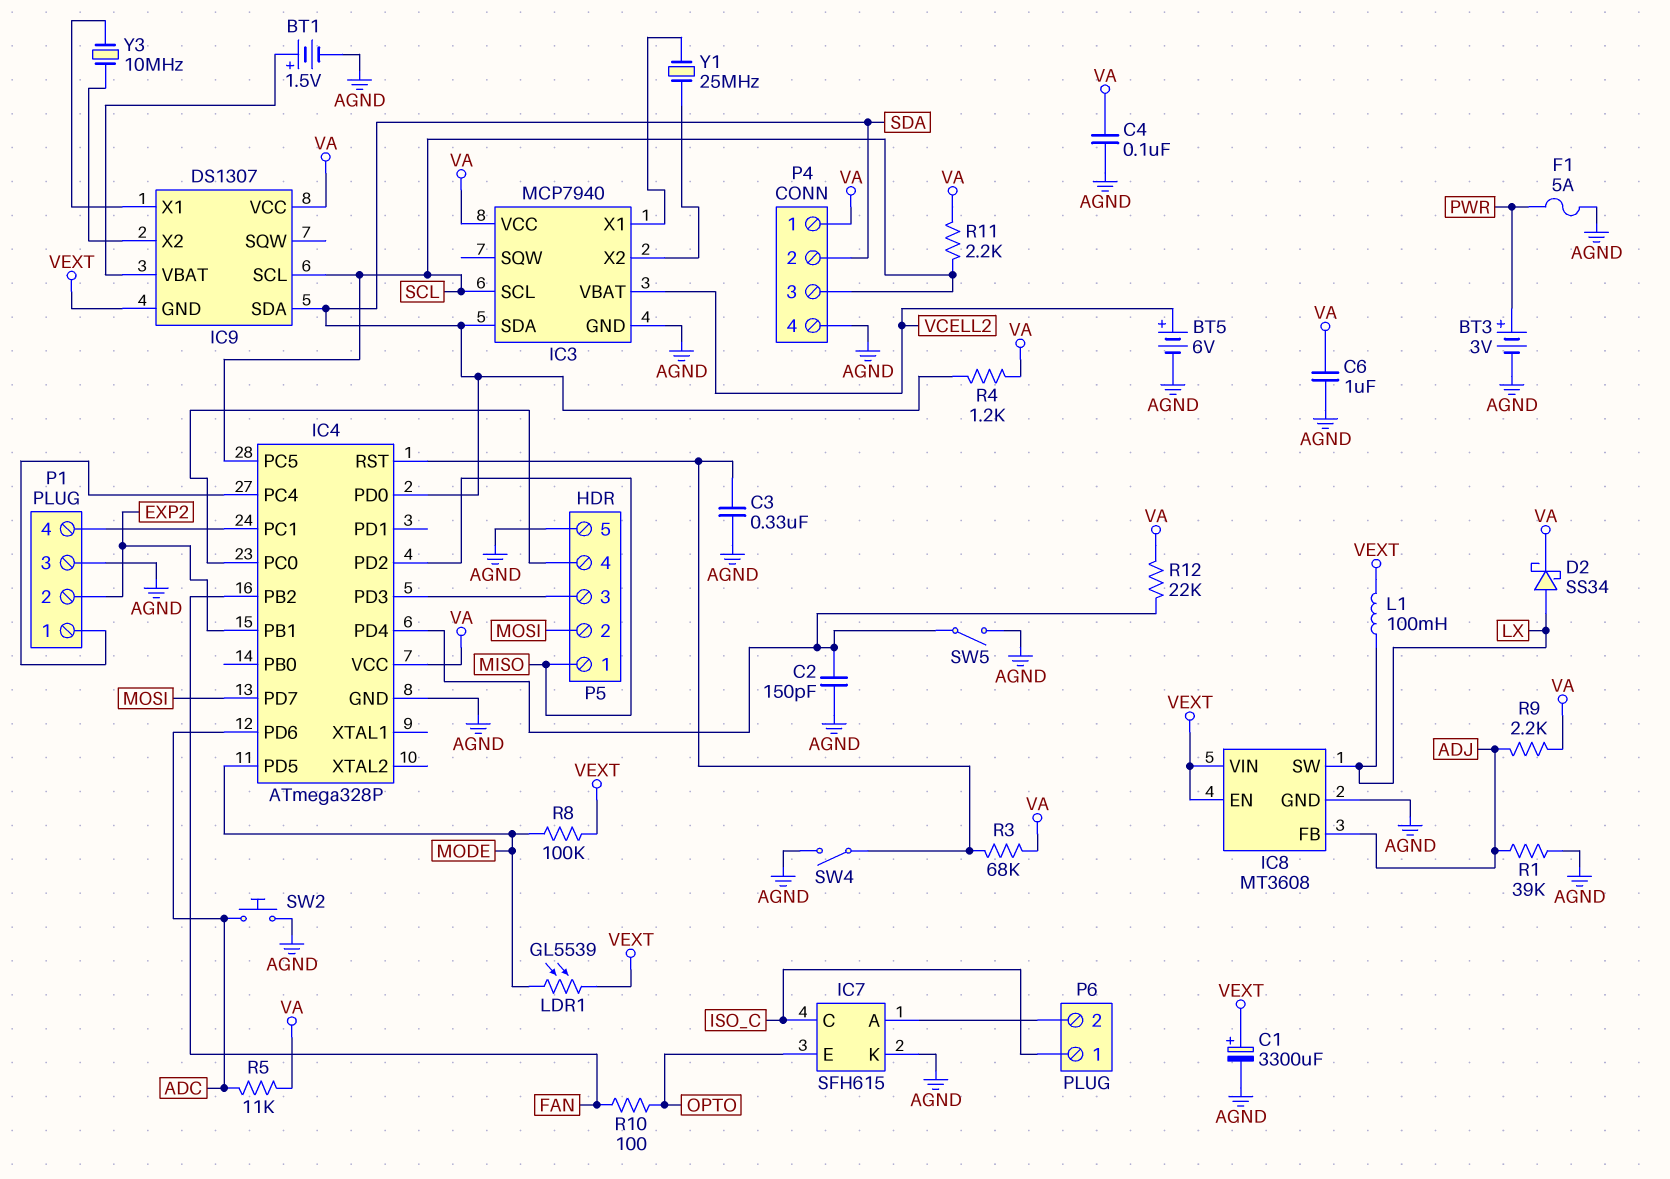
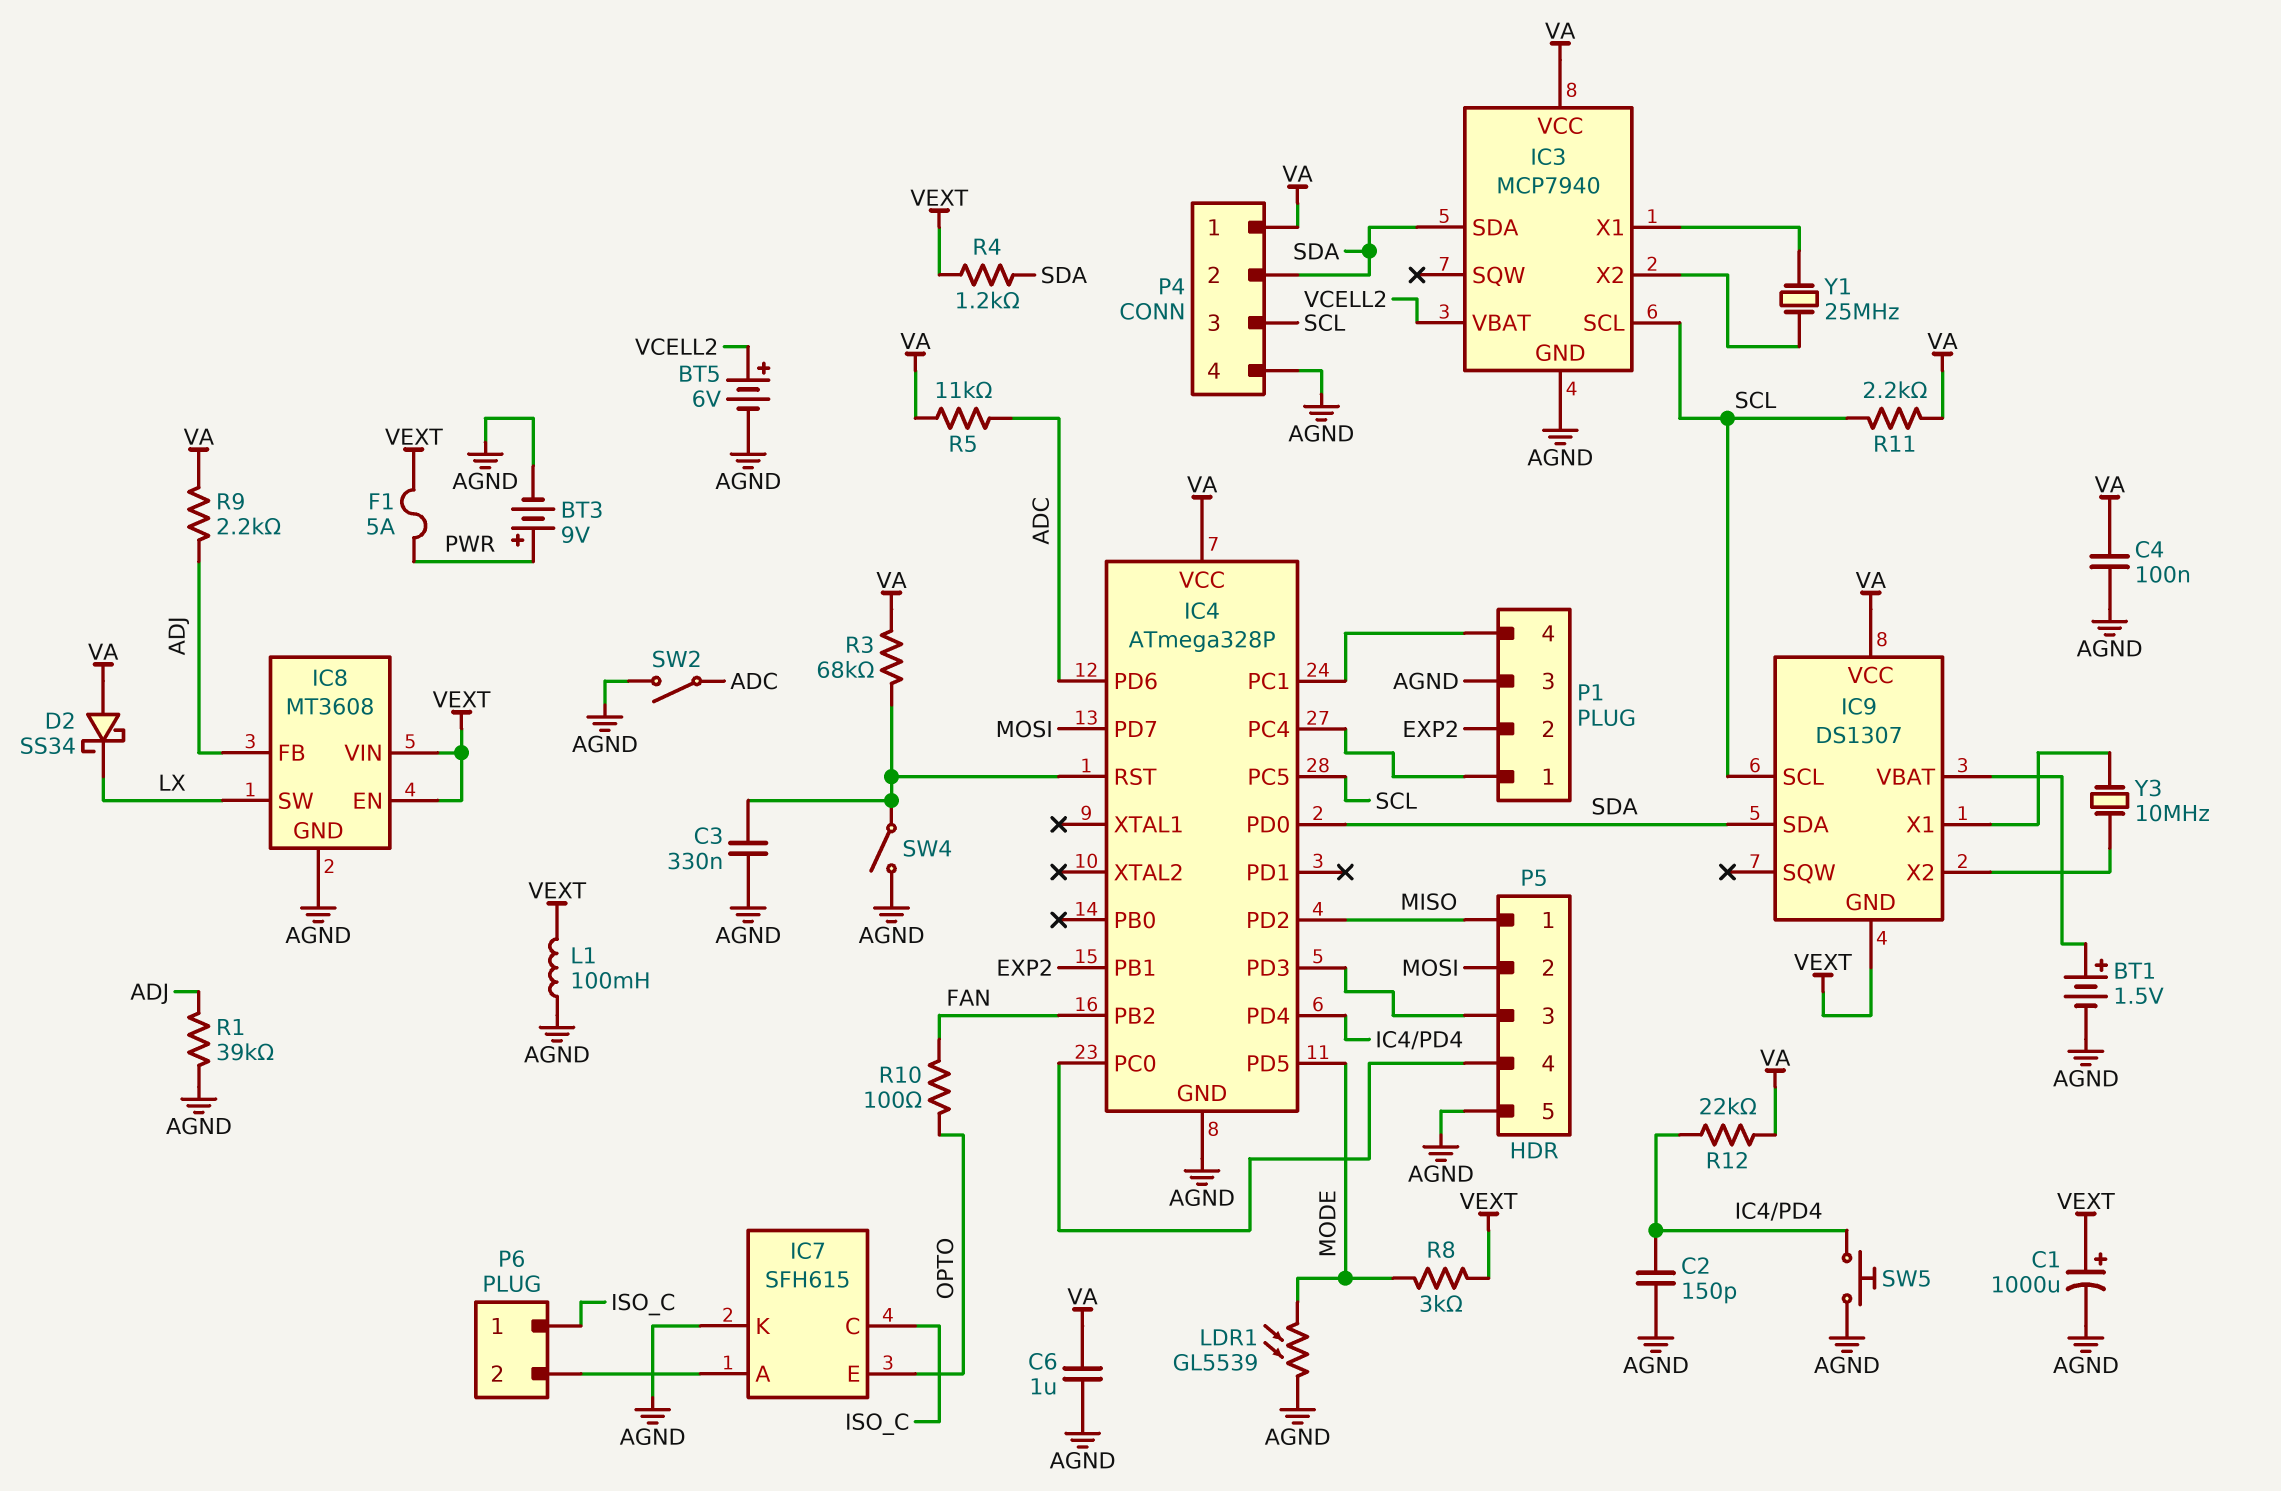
BT3: 3V (plus PWR, minus AGND) -> 9V (plus PWR, minus AGND)
C1: 3300uF (plus VEXT, minus AGND) -> 1000uF (plus VEXT, minus AGND)
D2: schottky SS34 (A LX, K VA) -> schottky SS34 (A VA, K LX)
F1: 5A (AGND, PWR) -> 5A (PWR, VEXT)
L1: 100mH (LX, VEXT) -> 100mH (AGND, VEXT)
LDR1: GL5539 (MODE, VEXT) -> GL5539 (AGND, MODE)
R4: 1.2k (SDA, VA) -> 1.2k (SDA, VEXT)
R8: 100k (MODE, VEXT) -> 3k (MODE, VEXT)
SW2: button (ADC, AGND) -> switch (ADC, AGND)
SW5: switch (AGND, IC4/PD4) -> button (AGND, IC4/PD4)

